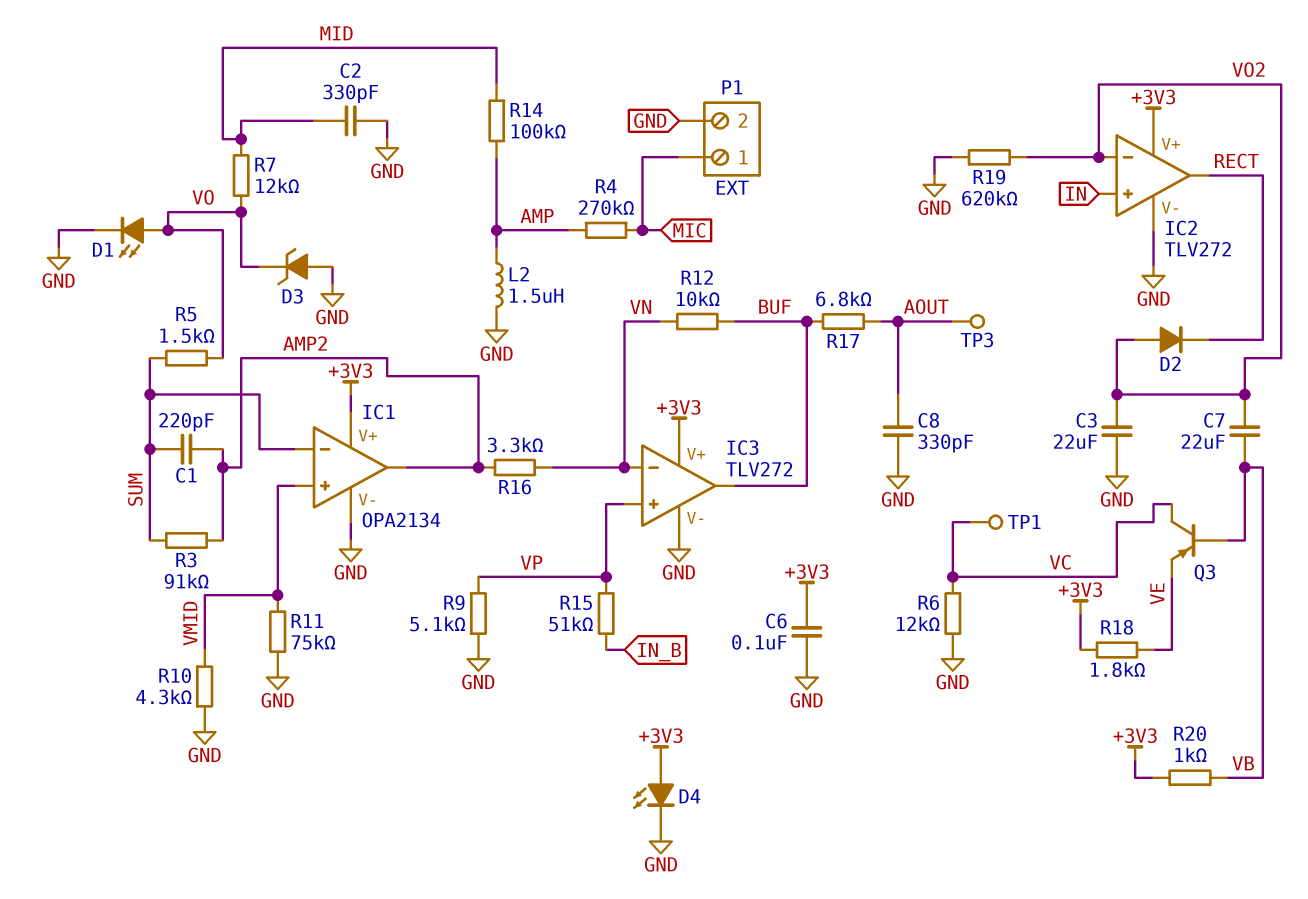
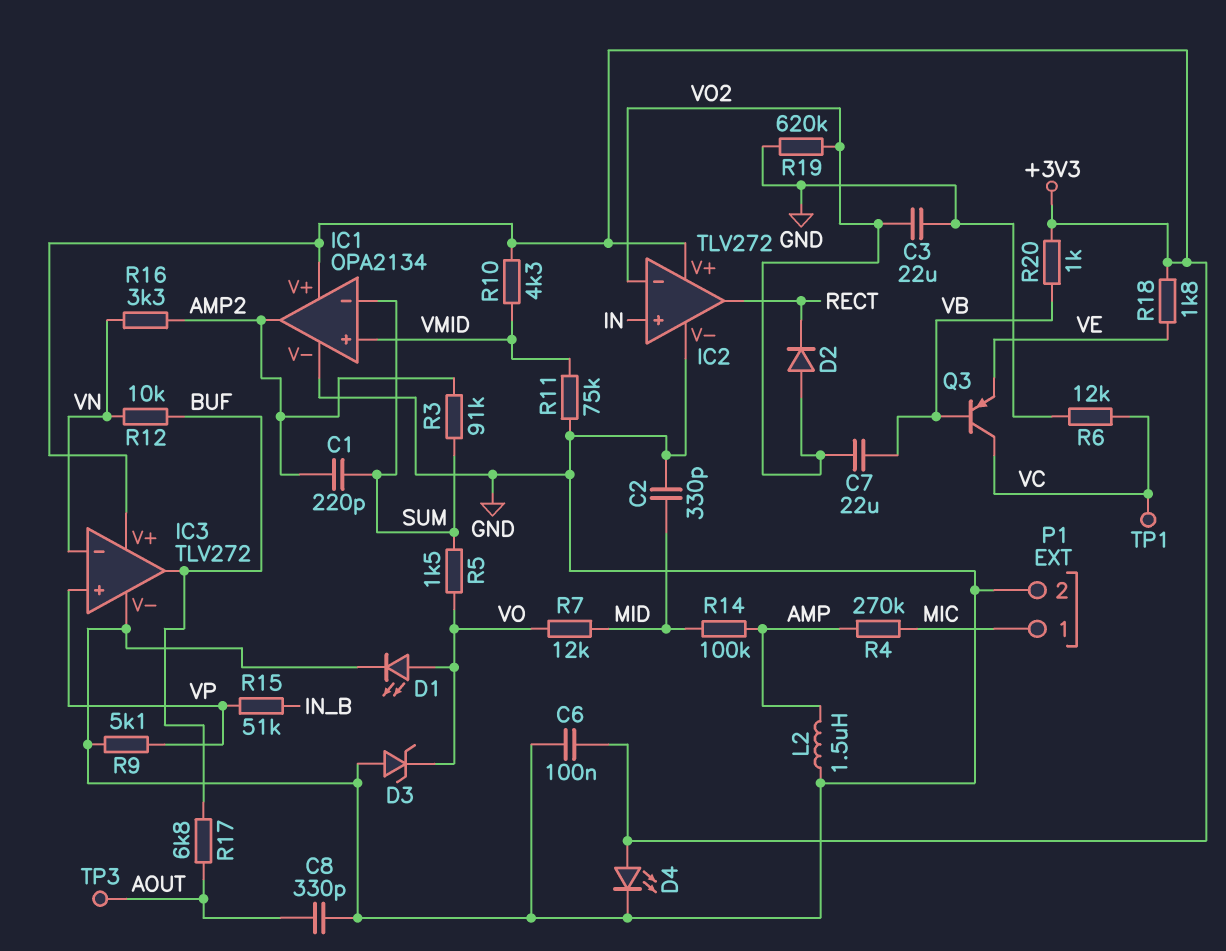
R10: 4.3k (GND, VMID) -> 4.3k (+3V3, VMID)

